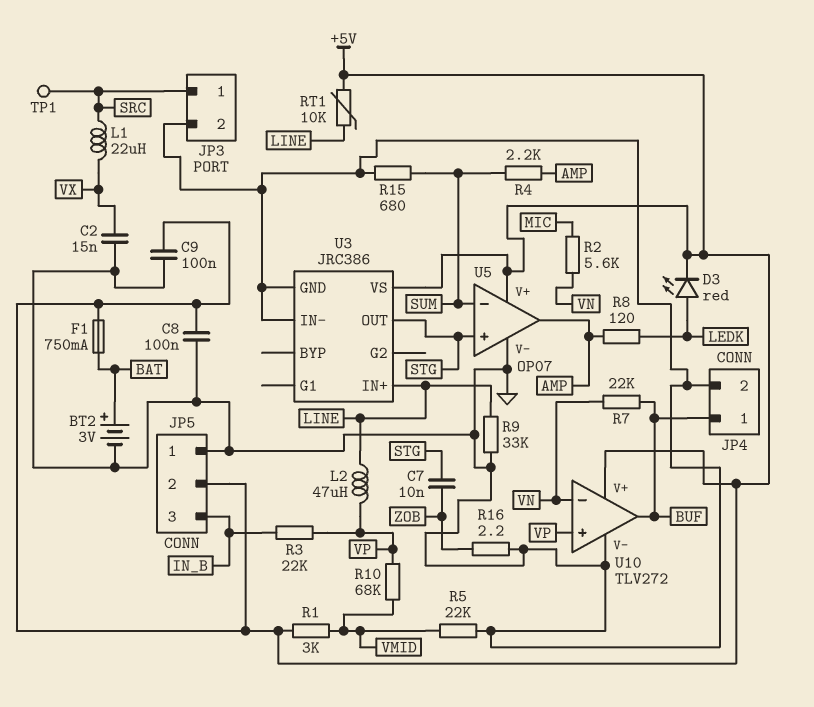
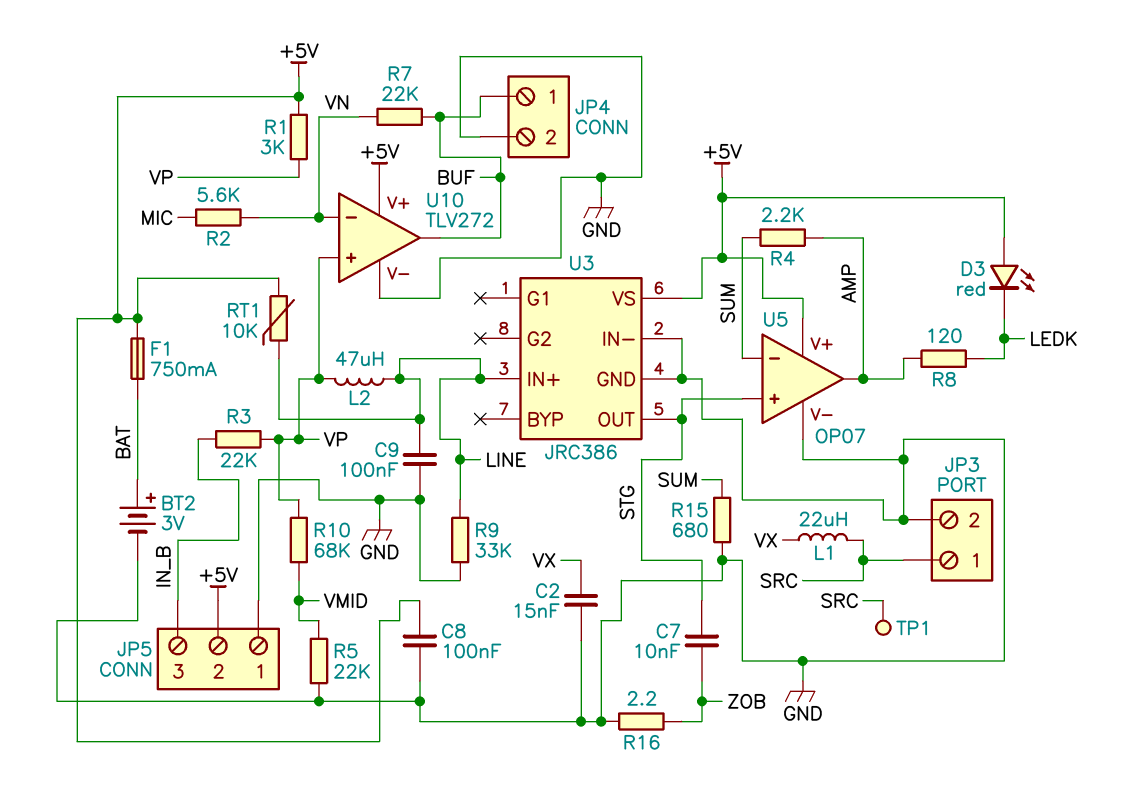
C9: 100nF (+5V, GND) -> 100nF (GND, LINE)
D3: LED red (A LEDK, K +5V) -> LED red (A +5V, K LEDK)
R1: 3k (+5V, VMID) -> 3k (+5V, VP)

